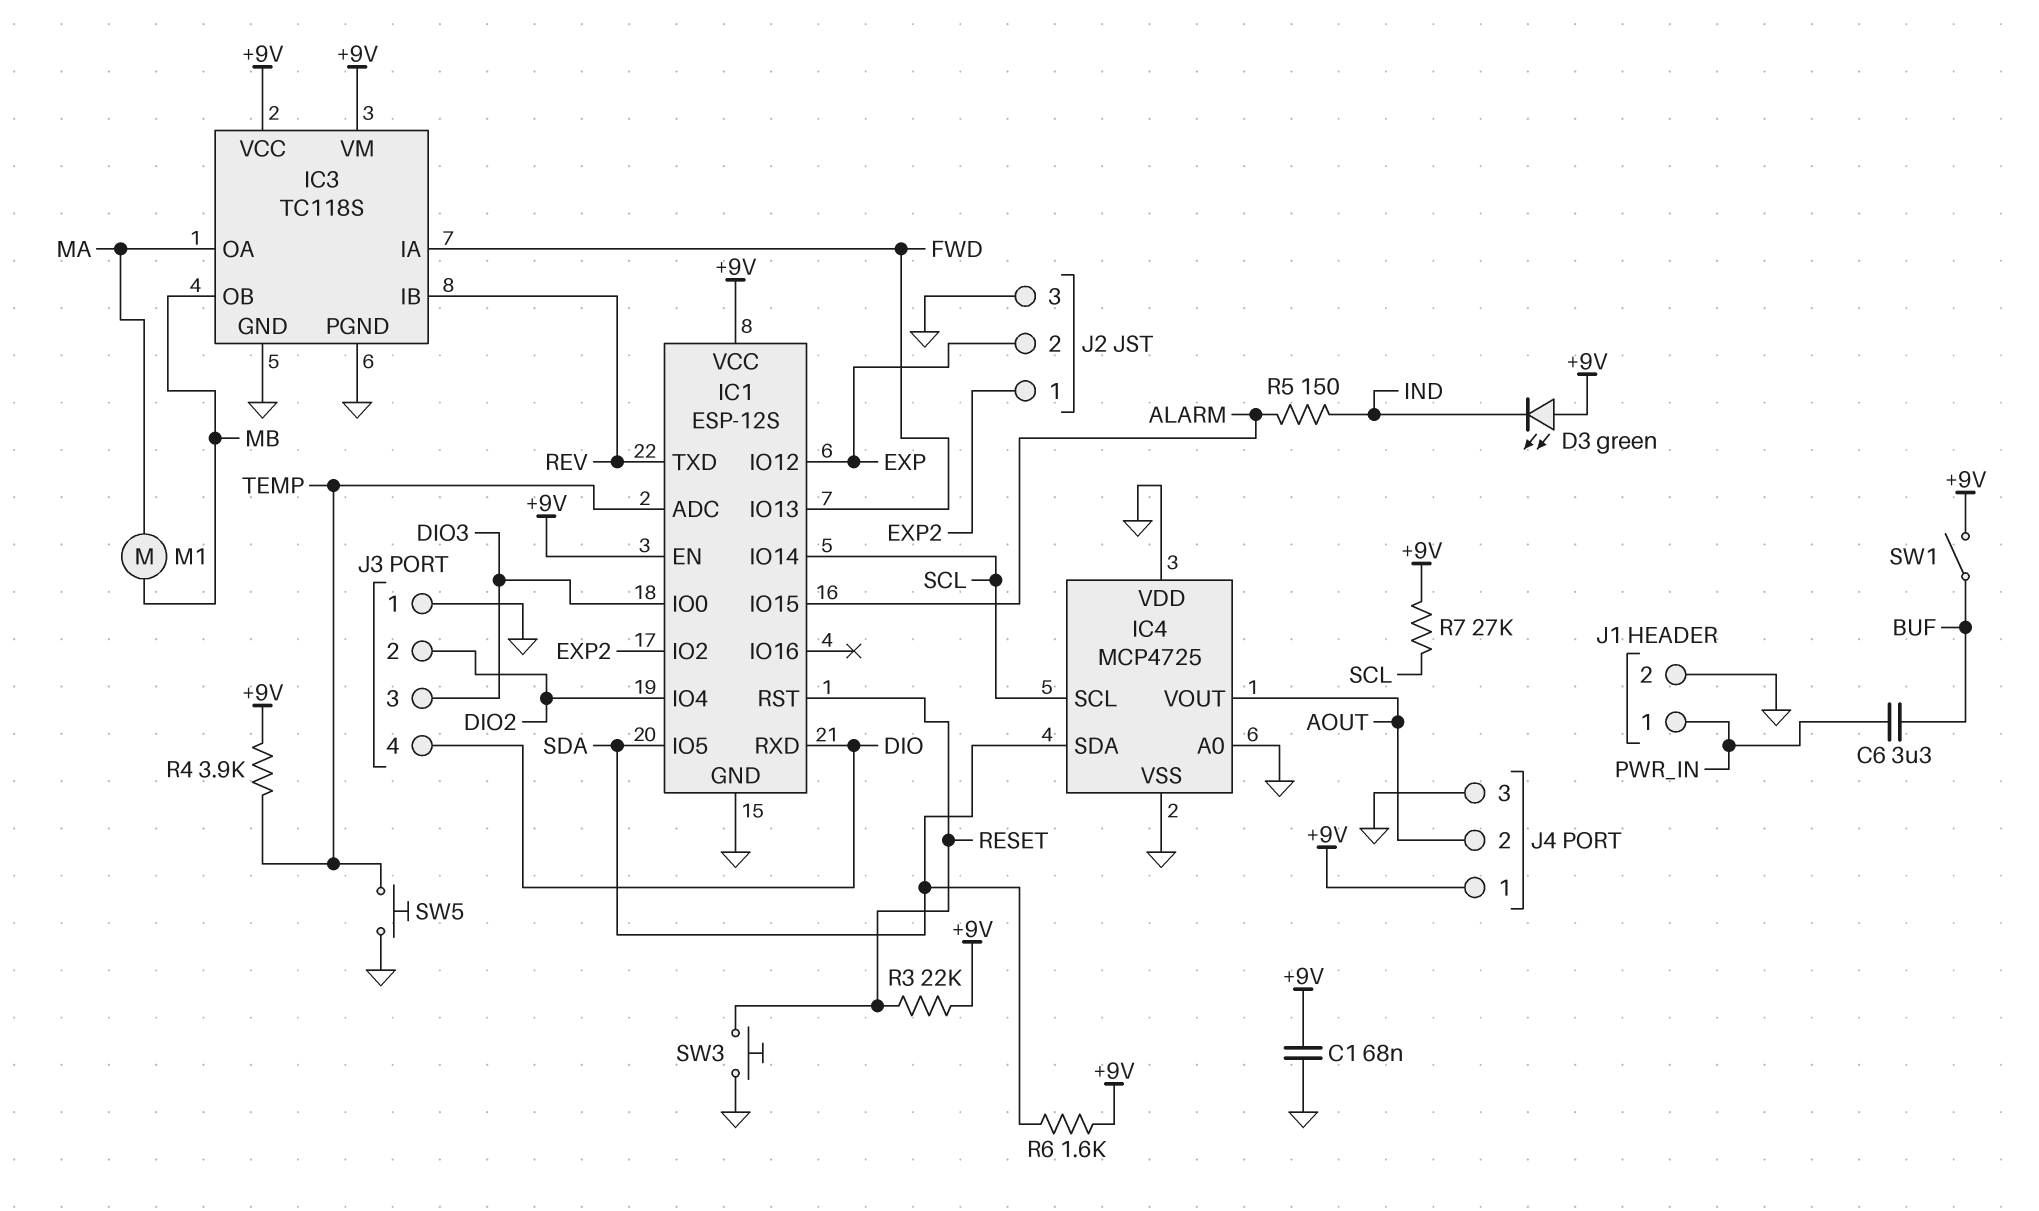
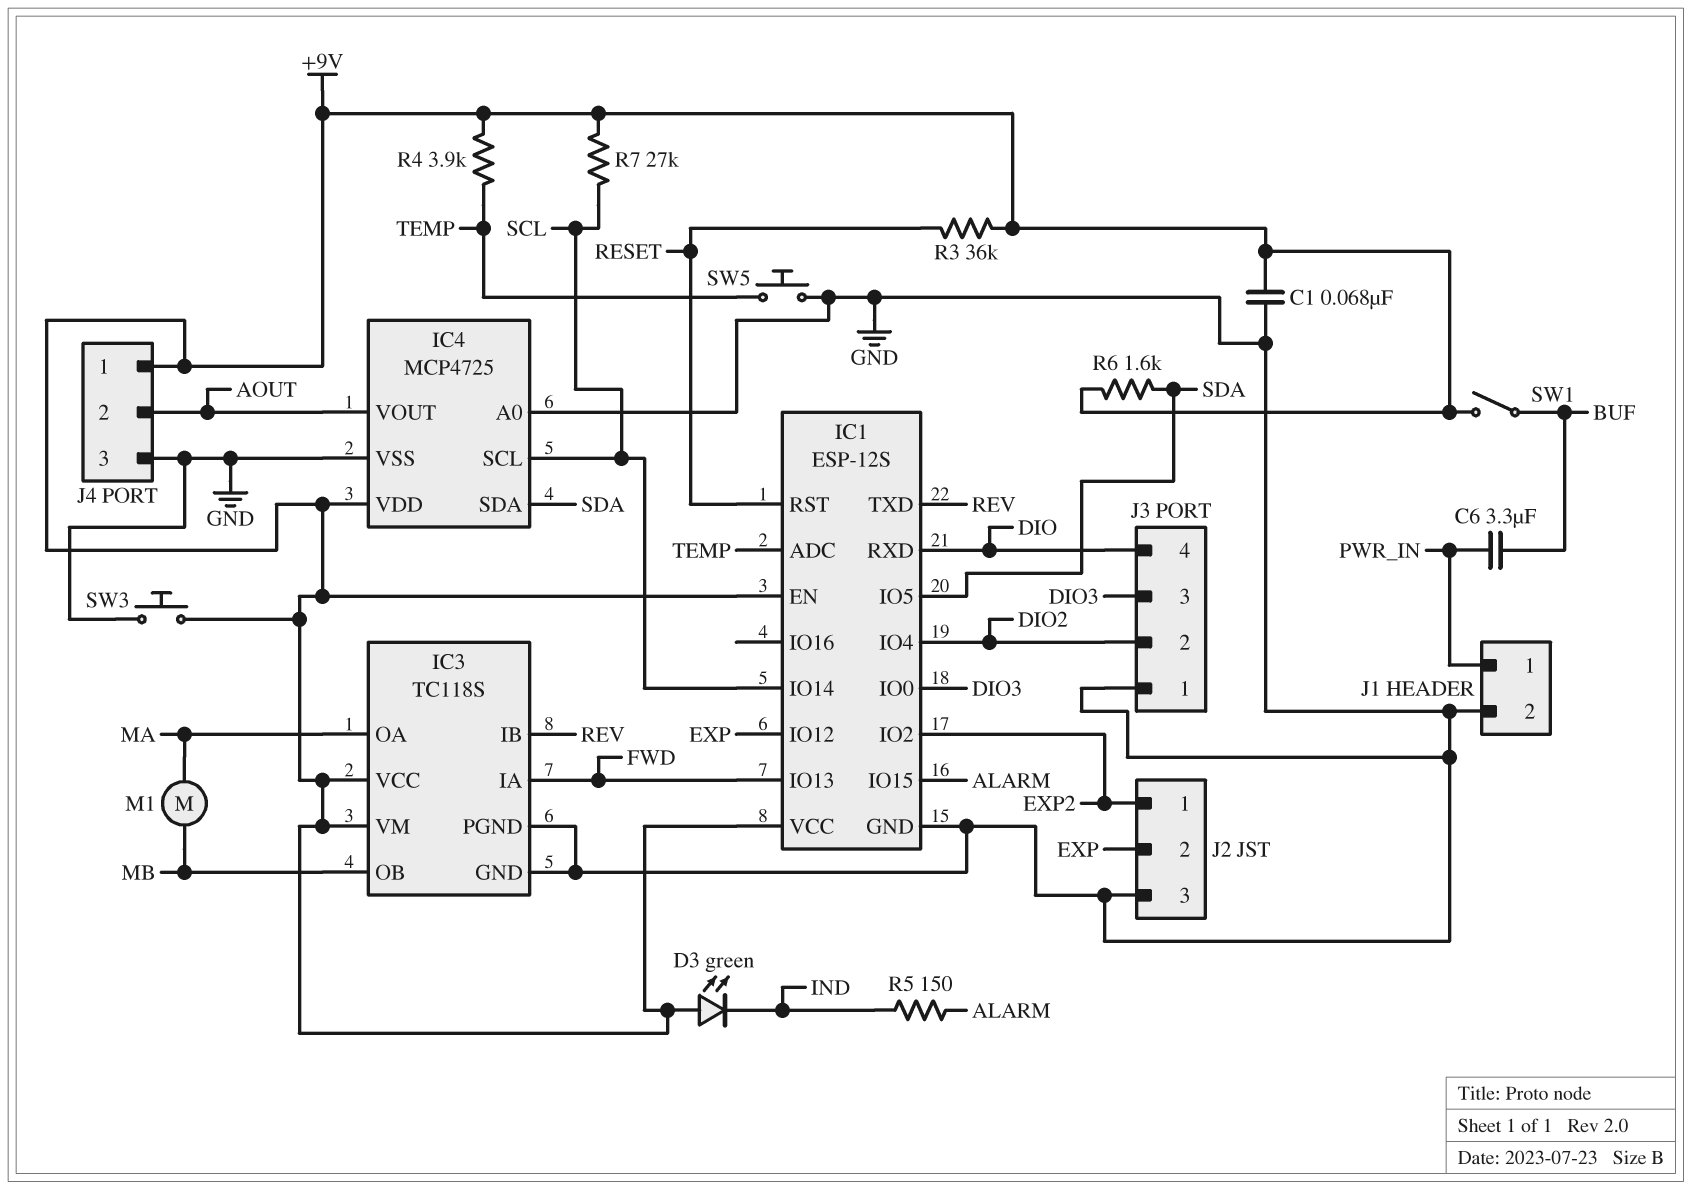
IC4 pin VDD: GND -> +9V
R3: 22k (+9V, RESET) -> 36k (+9V, RESET)
SW3: button (GND, RESET) -> button (+9V, GND)

